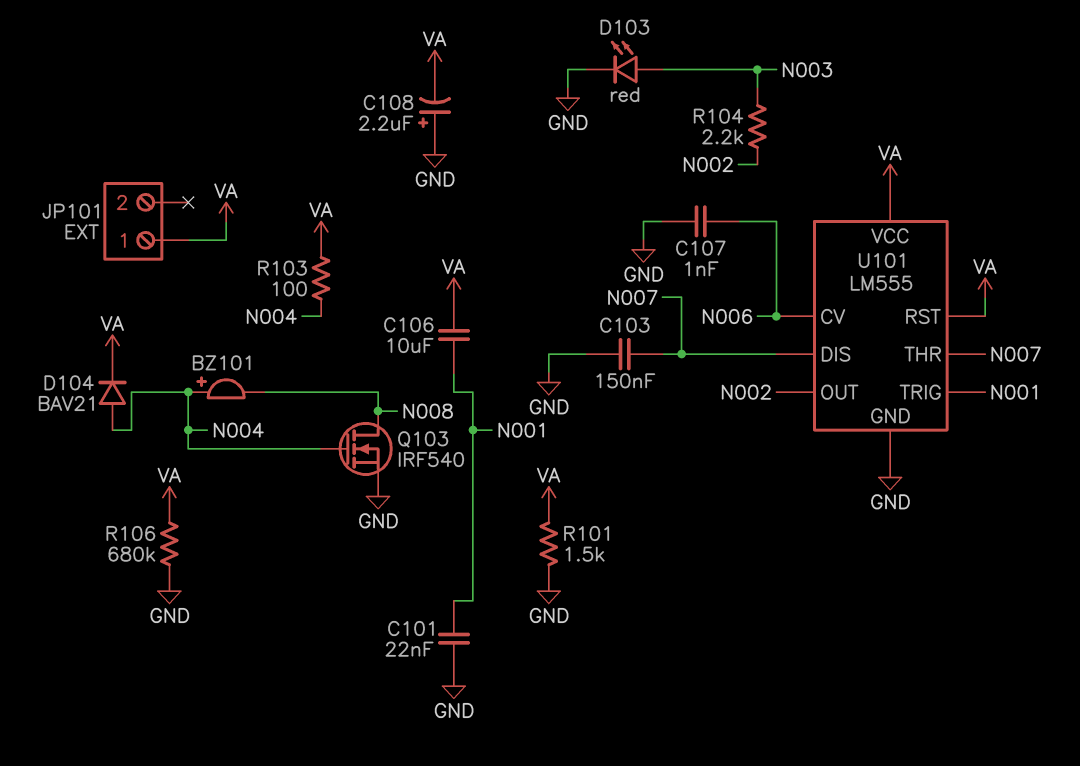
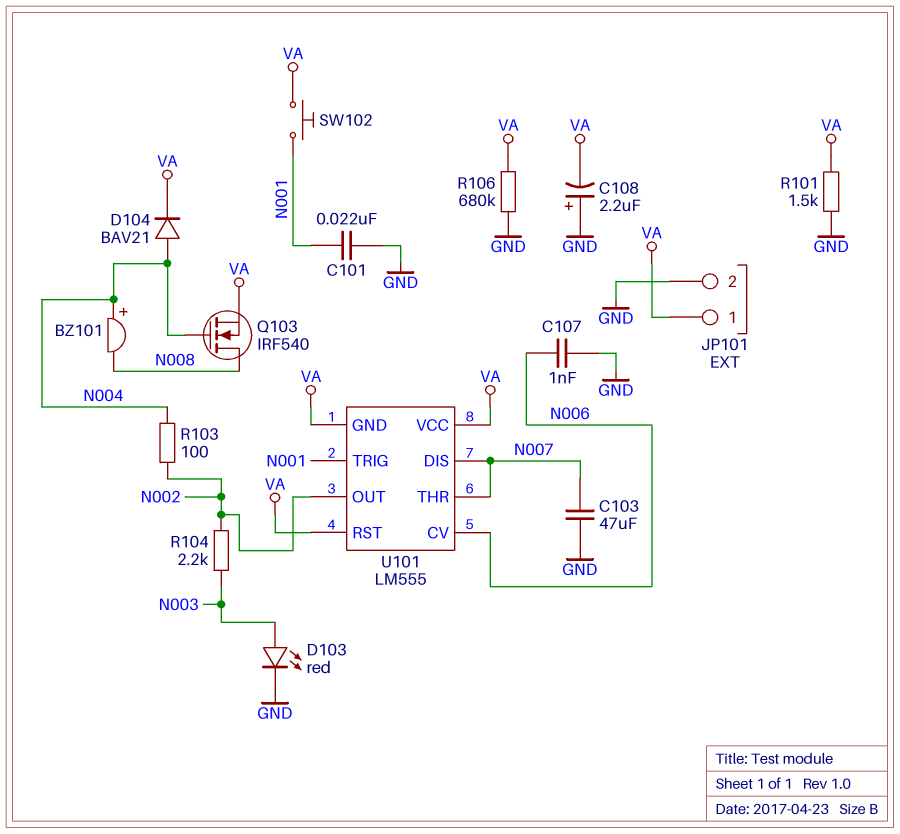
C103: 150nF (GND, N007) -> 47uF (GND, N007)
C106: 10uF (N001, VA) -> none
JP101 pin 2: none -> GND
Q103: NMOS IRF540 (G N004, D N008, S GND) -> NMOS IRF540 (G N004, D N008, S VA)
R103: 100 (N004, VA) -> 100 (N002, N004)
SW102: none -> button (N001, VA)
U101 pin GND: GND -> VA

